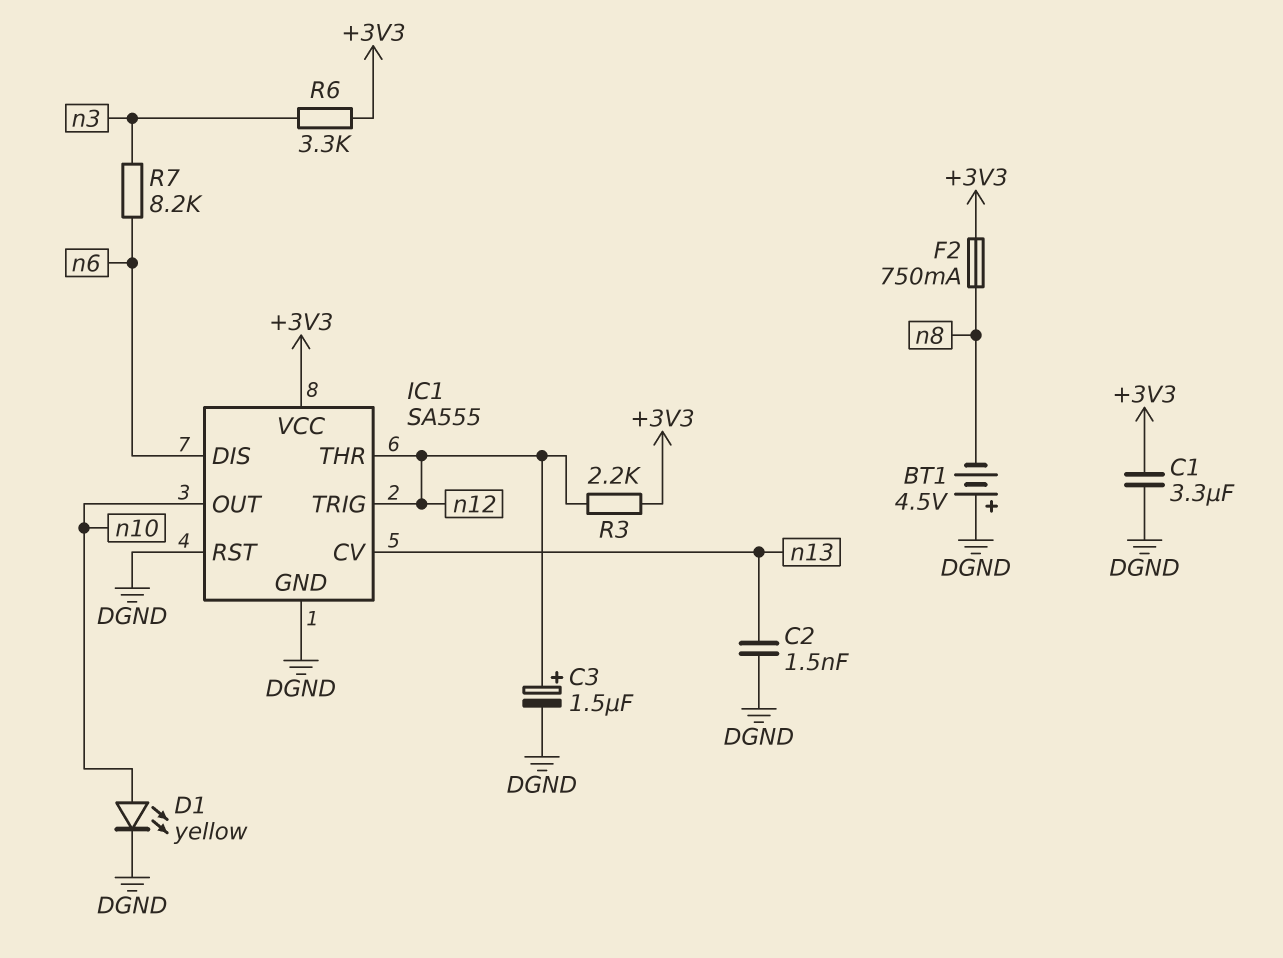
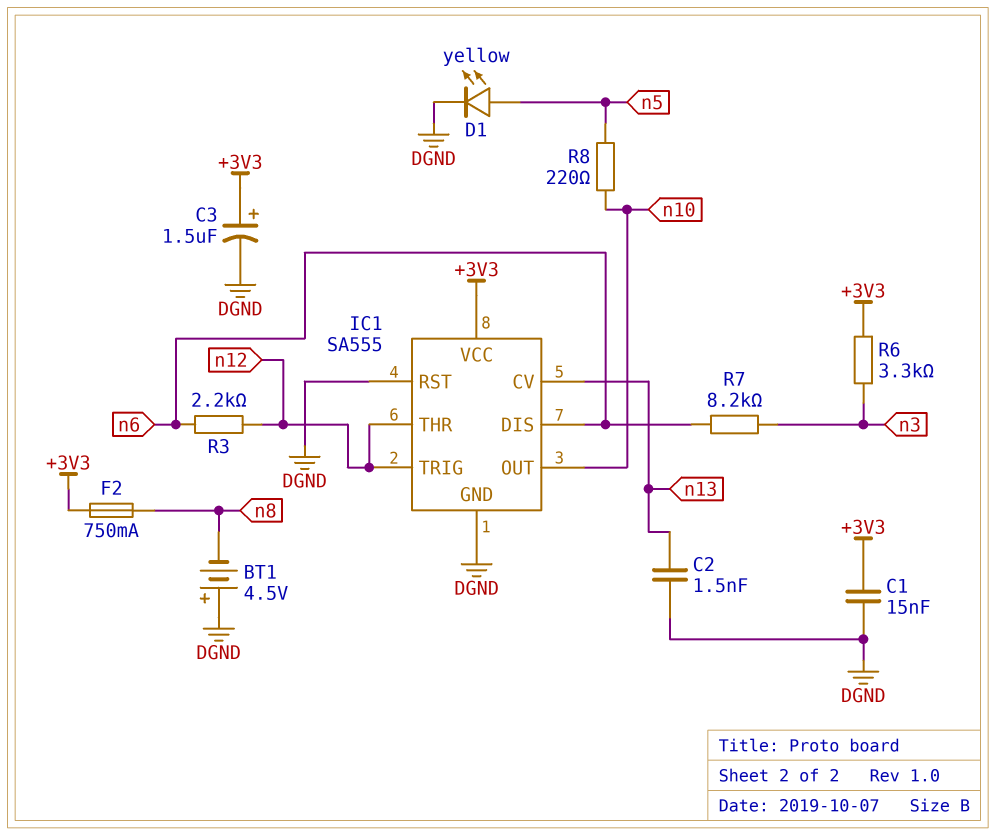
C1: 3.3uF (+3V3, DGND) -> 15nF (+3V3, DGND)
C3: 1.5uF (plus n12, minus DGND) -> 1.5uF (plus +3V3, minus DGND)
D1: LED yellow (A n10, K DGND) -> LED yellow (A n5, K DGND)
R3: 2.2k (+3V3, n12) -> 2.2k (n6, n12)
R8: none -> 220 (n5, n10)

